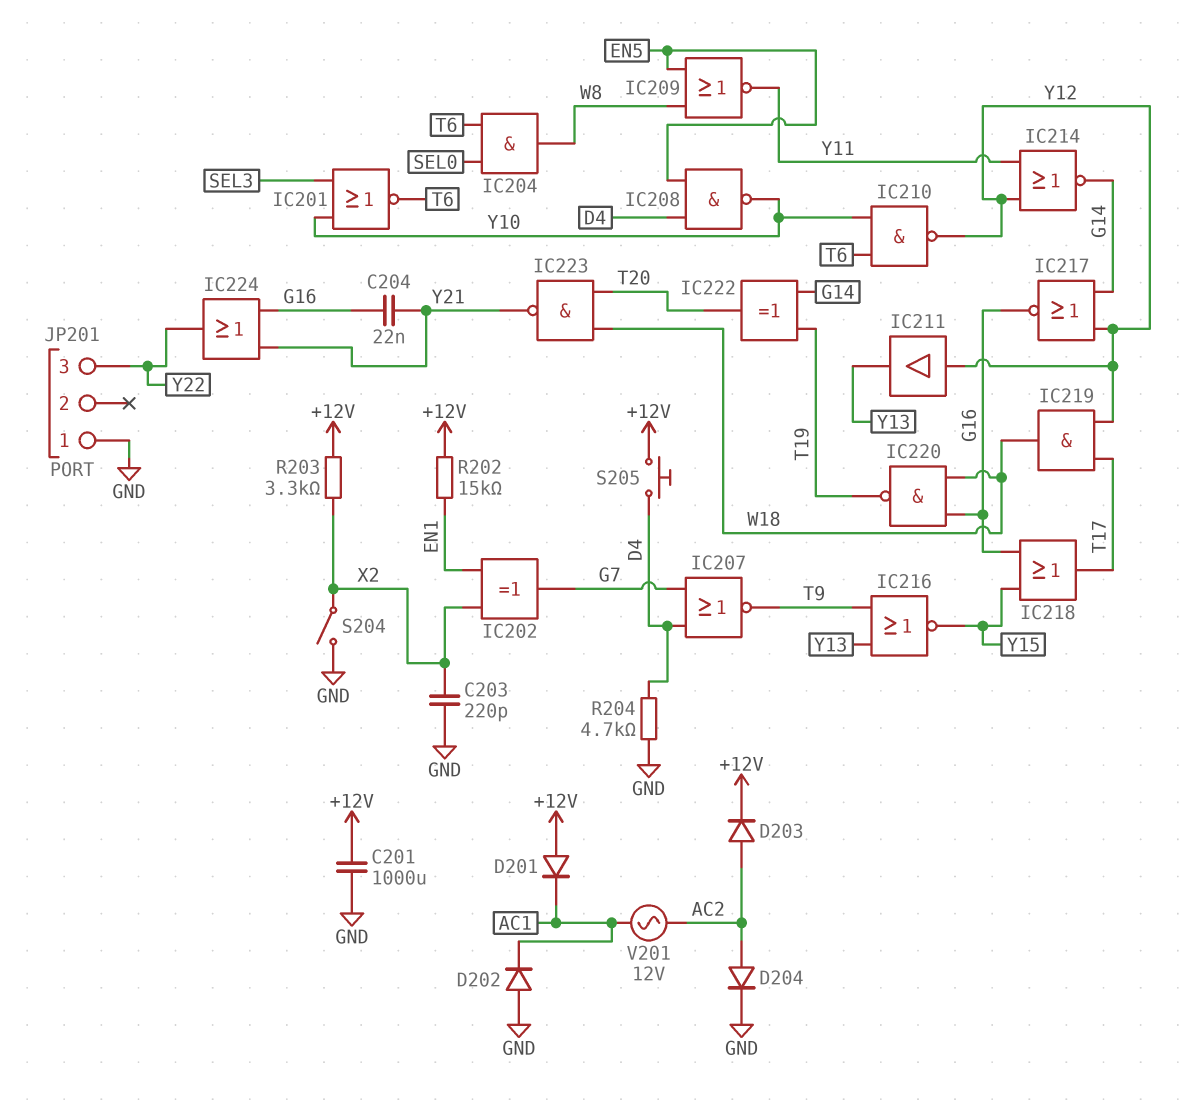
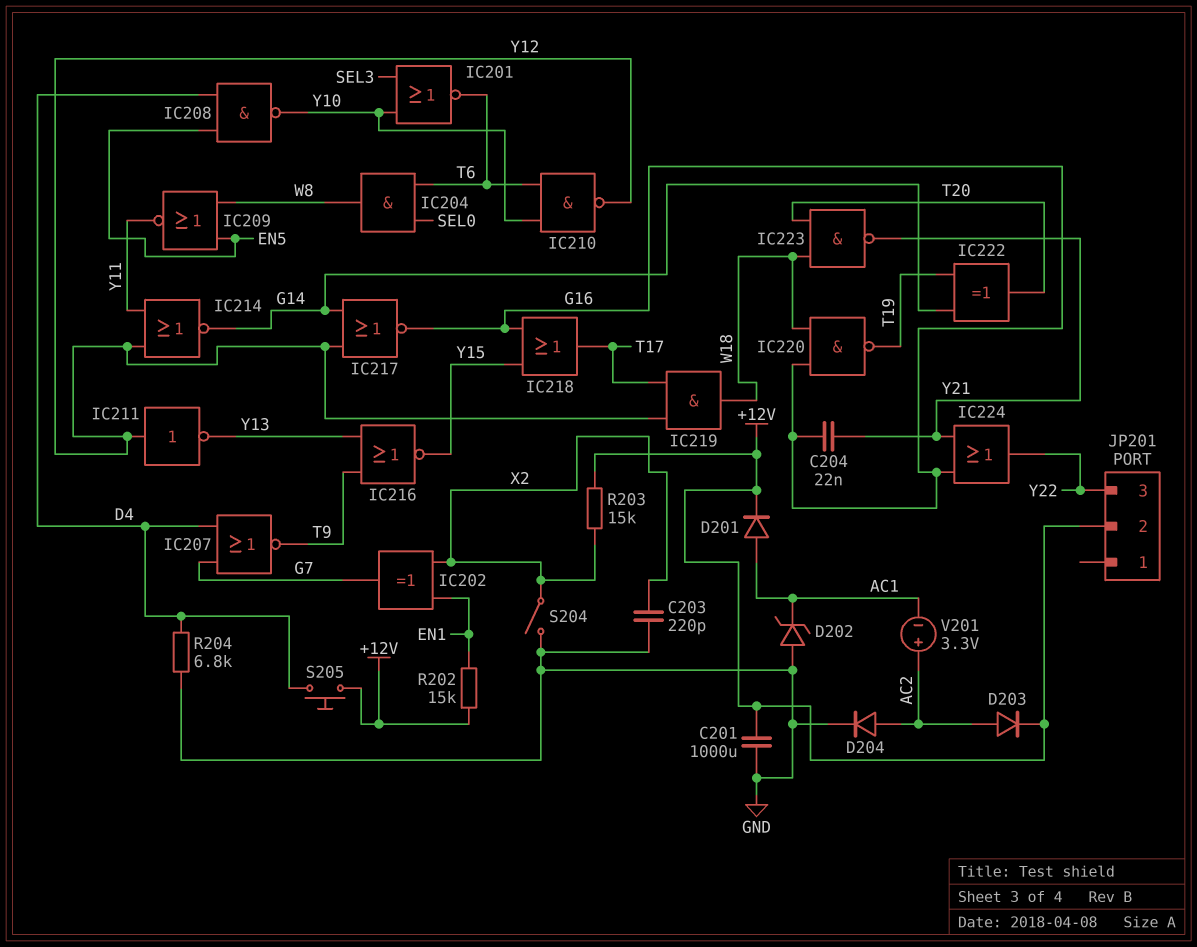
D201: diode (A +12V, K AC1) -> diode (A AC1, K +12V)
D202: diode (A GND, K AC1) -> zener (A GND, K AC1)
IC211: buffer (in Y12, out Y13) -> NOT (in Y12, out Y13)
JP201 pin 1: GND -> none
JP201 pin 2: none -> +12V
R203: 3.3k (+12V, X2) -> 15k (+12V, X2)
R204: 4.7k (D4, GND) -> 6.8k (D4, GND)
V201: AC 12V (AC1, AC2) -> 3.3V (plus AC2, minus AC1)

